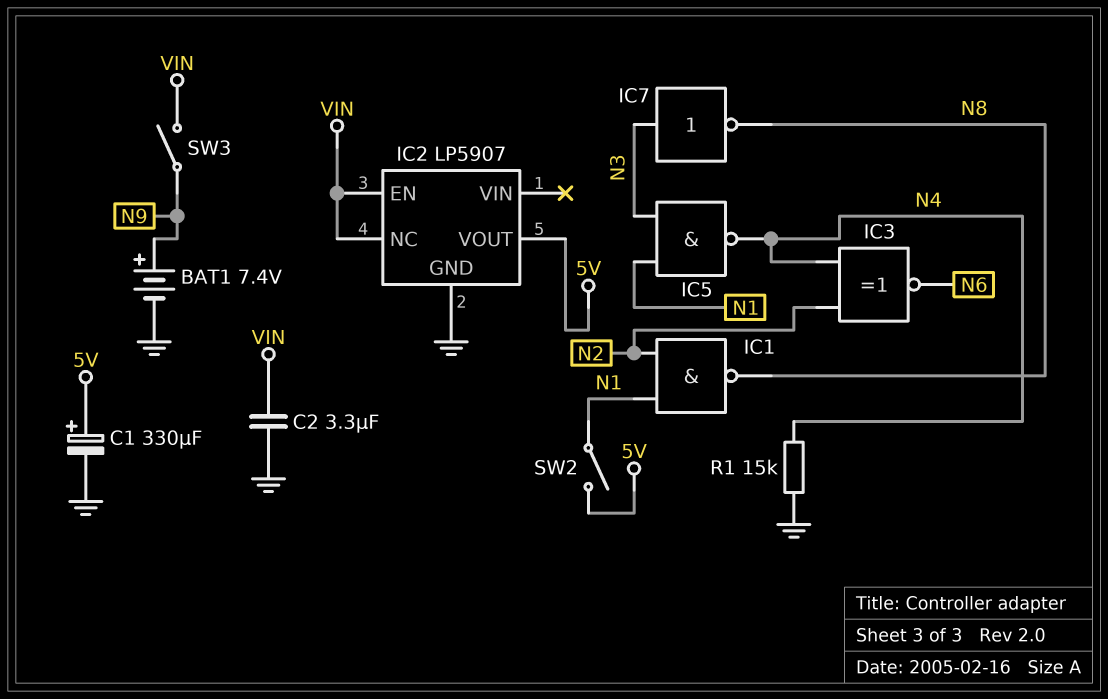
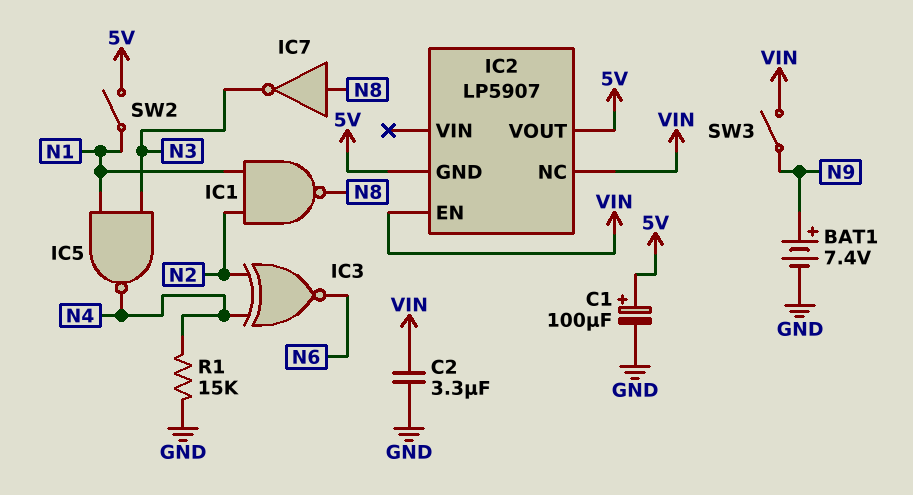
C1: 330uF (plus 5V, minus GND) -> 100uF (plus 5V, minus GND)
IC2 pin GND: GND -> 5V
IC7: NOT (in N3, out N8) -> NOT (in N8, out N3)

